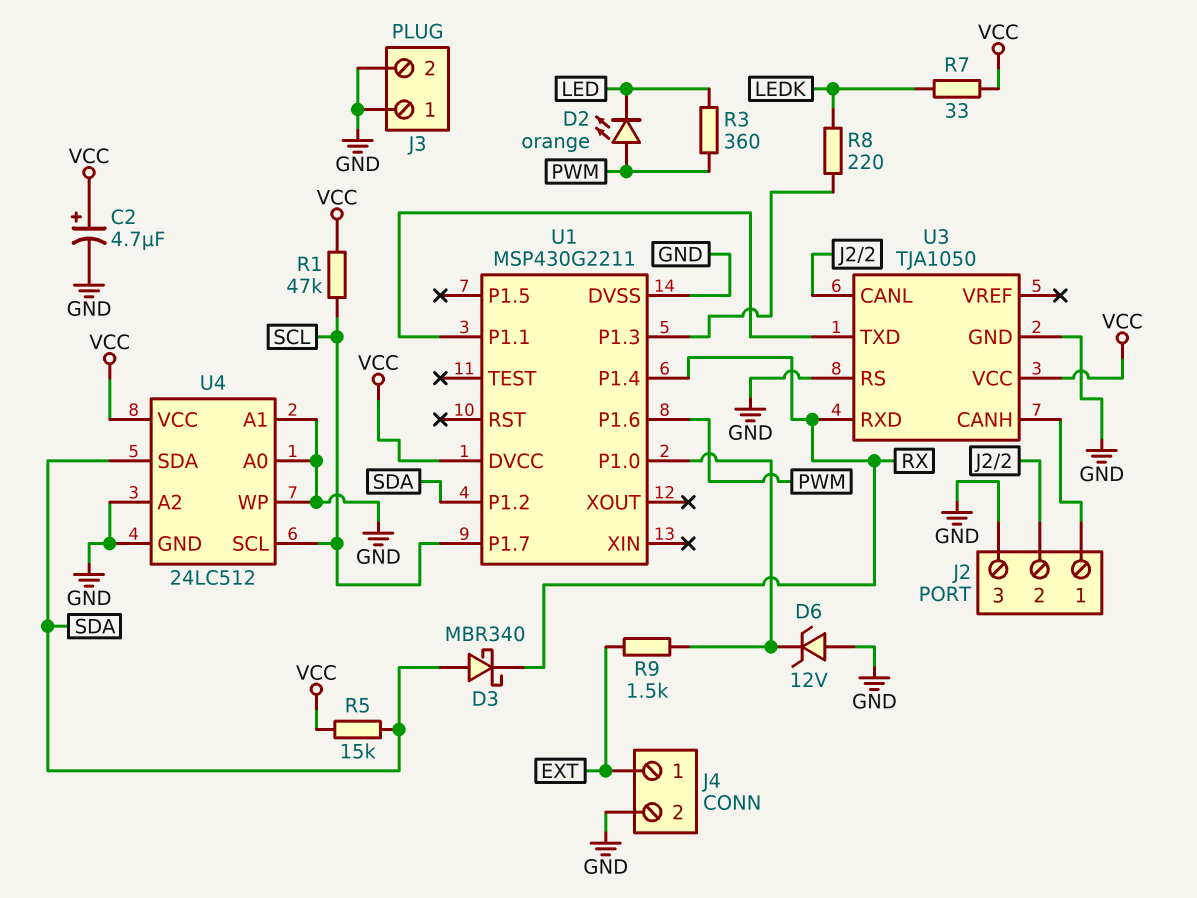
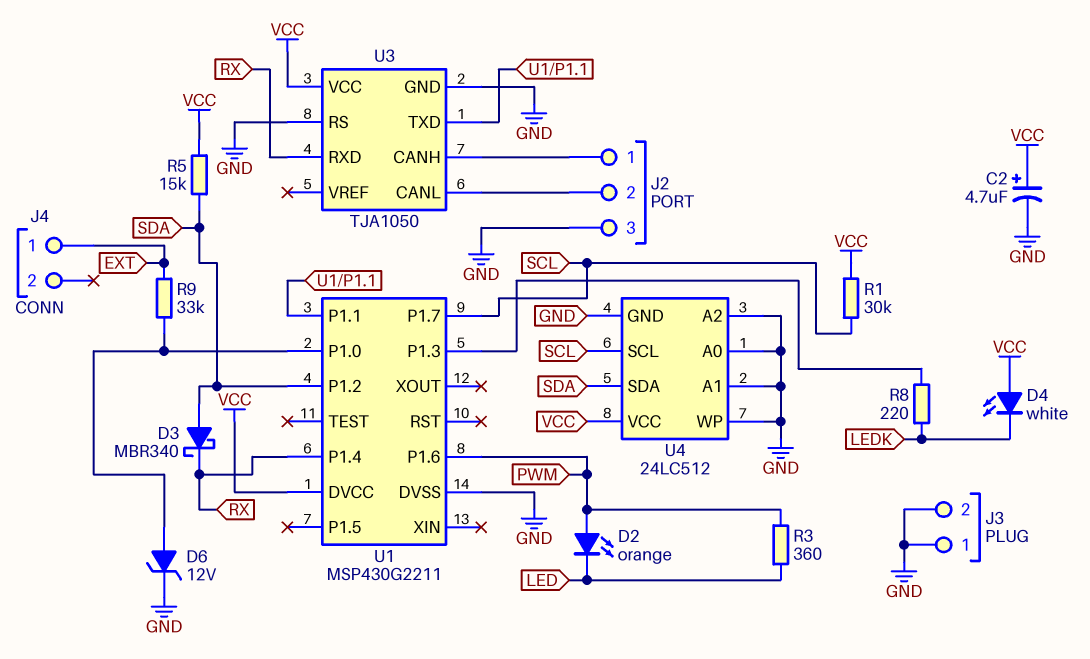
D4: none -> LED white (A VCC, K LEDK)
D6: zener 12V (A GND, K U1/P1.0) -> zener 12V (A U1/P1.0, K GND)
J4 pin 2: GND -> none
R1: 47k (SCL, VCC) -> 30k (SCL, VCC)
R7: 33 (LEDK, VCC) -> none
R9: 1.5k (EXT, U1/P1.0) -> 33k (EXT, U1/P1.0)

